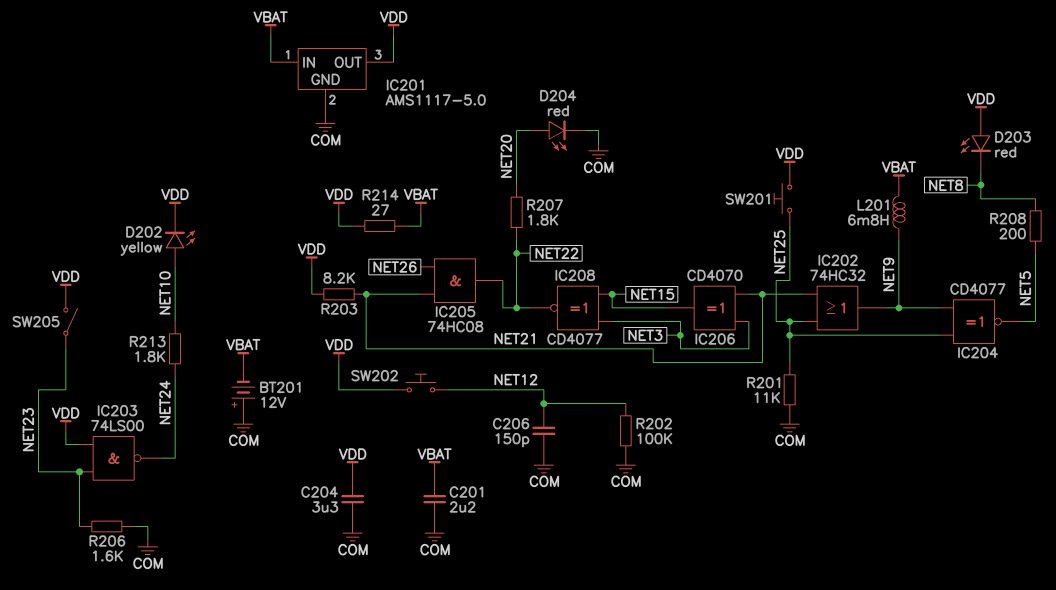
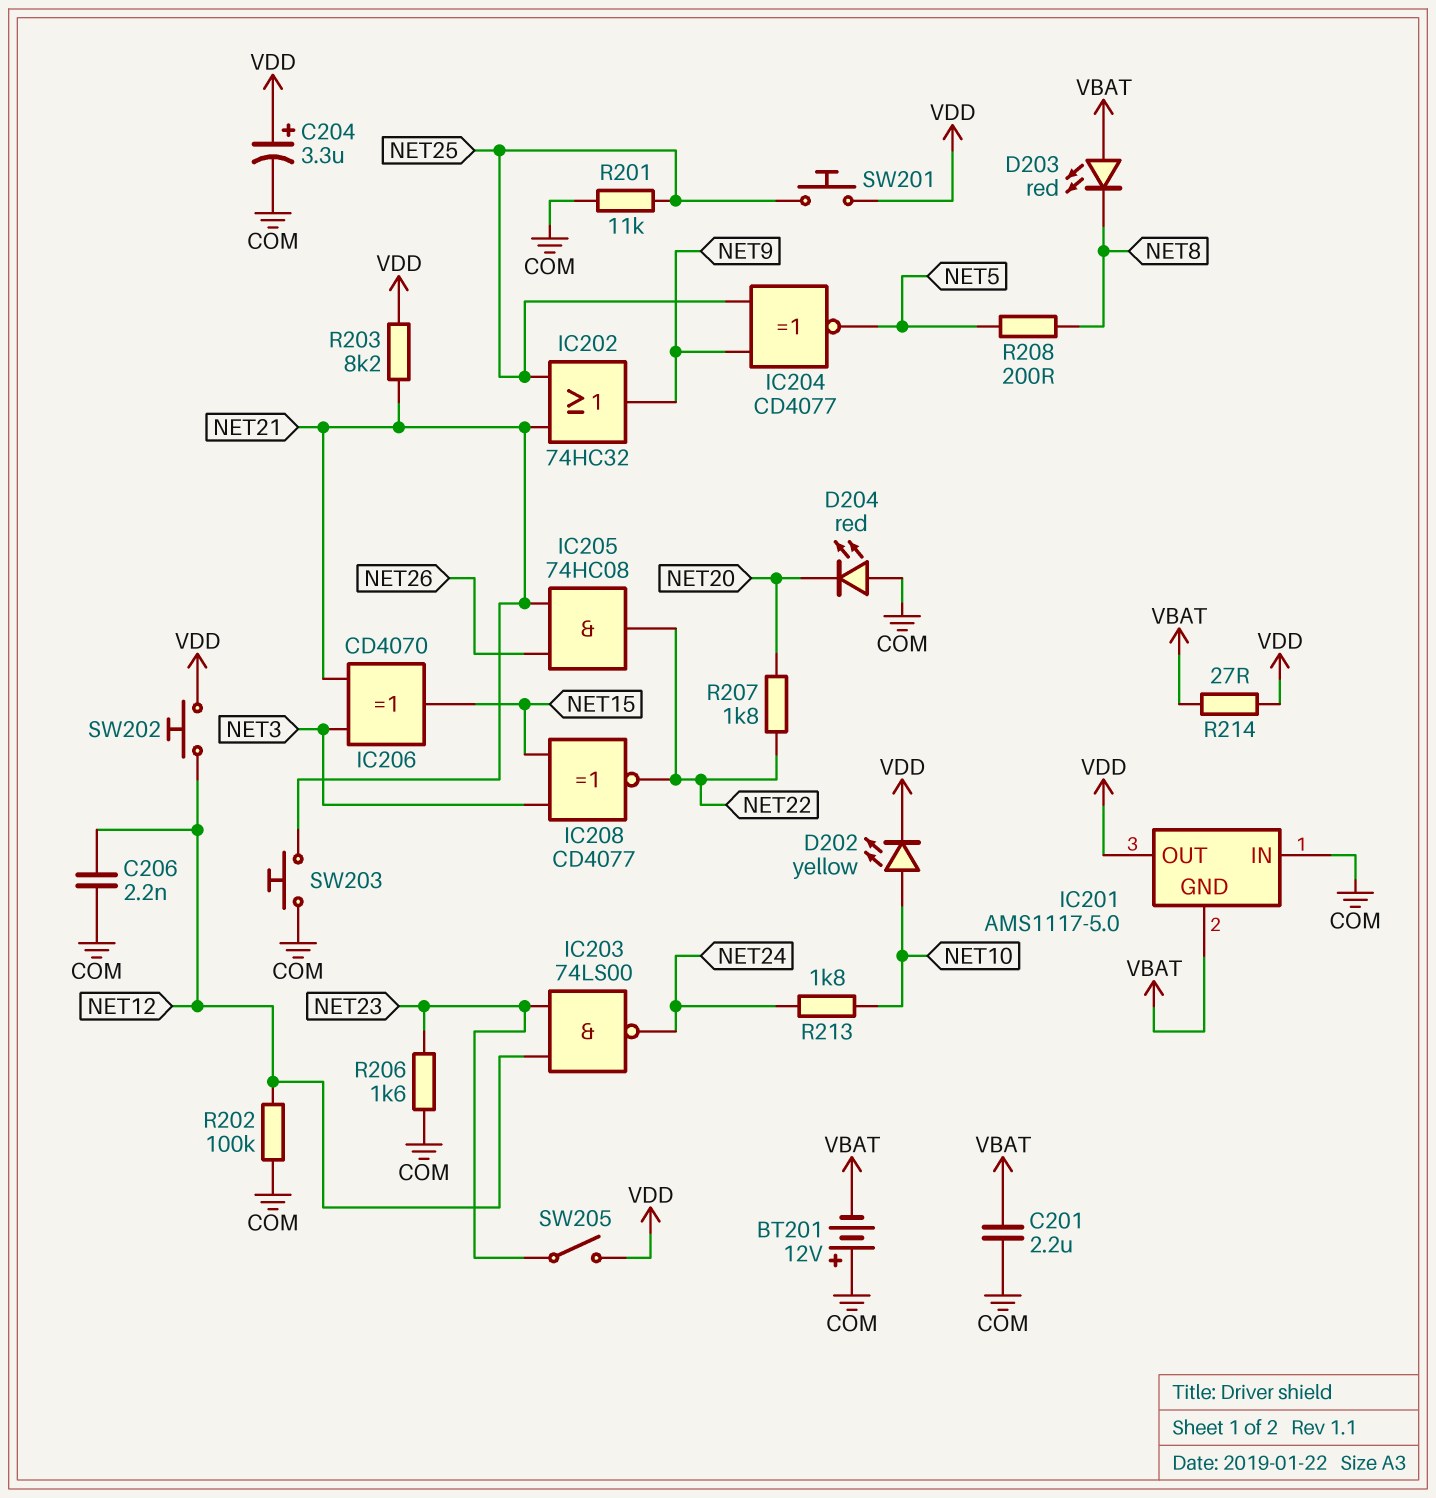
C204: 3.3uF (COM, VDD) -> 3.3uF (plus VDD, minus COM)
C206: 150pF (COM, NET12) -> 2.2nF (COM, NET12)
D203: LED red (A VDD, K NET8) -> LED red (A VBAT, K NET8)
D204: LED red (A NET20, K COM) -> LED red (A COM, K NET20)
IC201 pin GND: COM -> VBAT
IC201 pin IN: VBAT -> COM
IC203: NAND 74LS00 (in NET23, in VDD, out NET24) -> NAND 74LS00 (in NET12, in NET23, out NET24)
L201: 6.8mH (NET9, VBAT) -> none
SW203: none -> button (COM, NET21)

